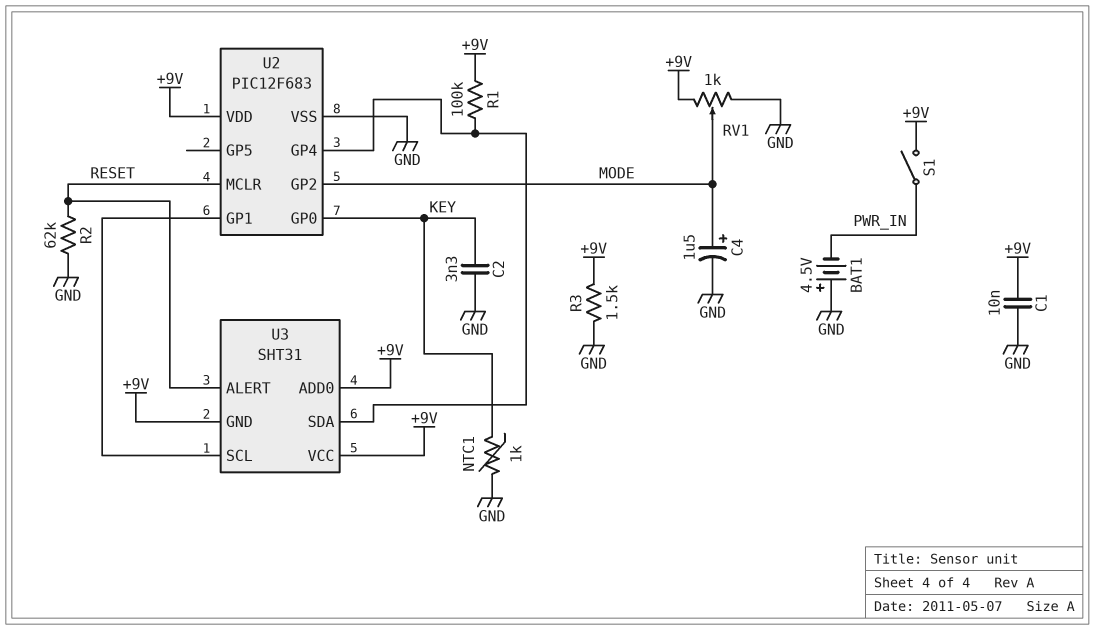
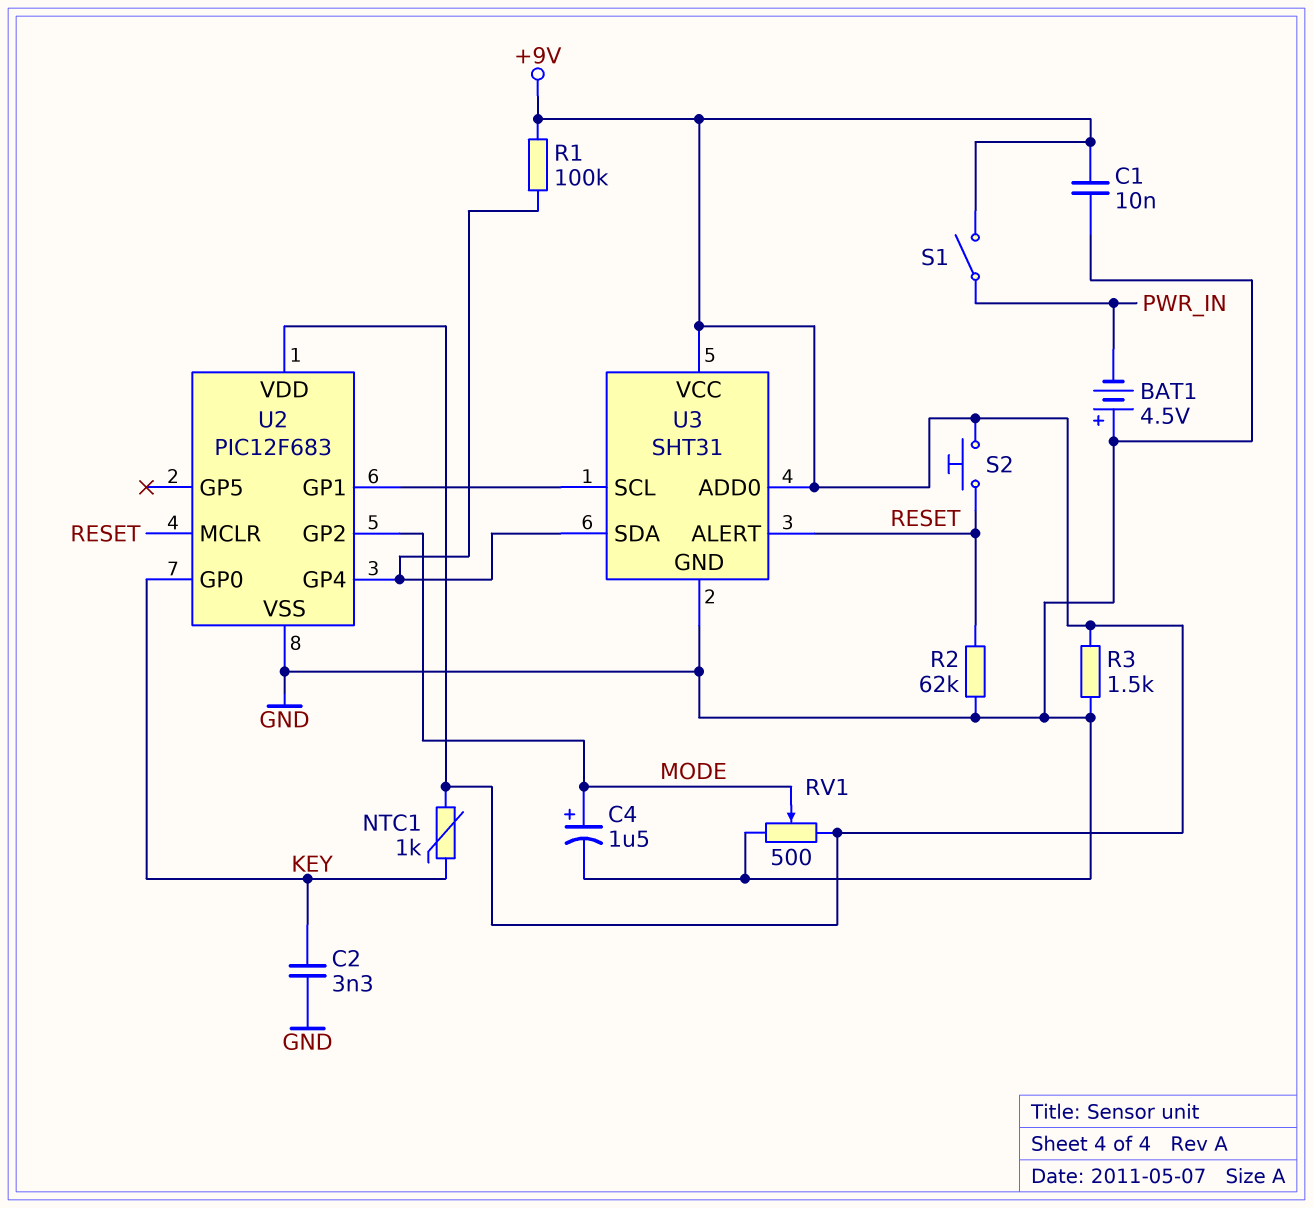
NTC1: 1k (GND, KEY) -> 1k (+9V, KEY)
RV1: 1k (+9V, GND, wiper MODE) -> 500 (+9V, GND, wiper MODE)
S2: none -> button (+9V, RESET)
U3 pin GND: +9V -> GND

